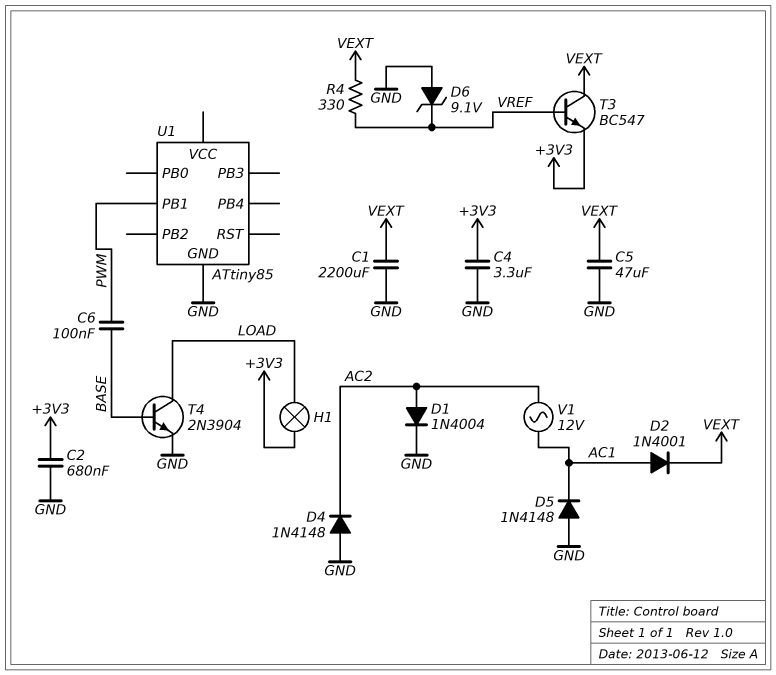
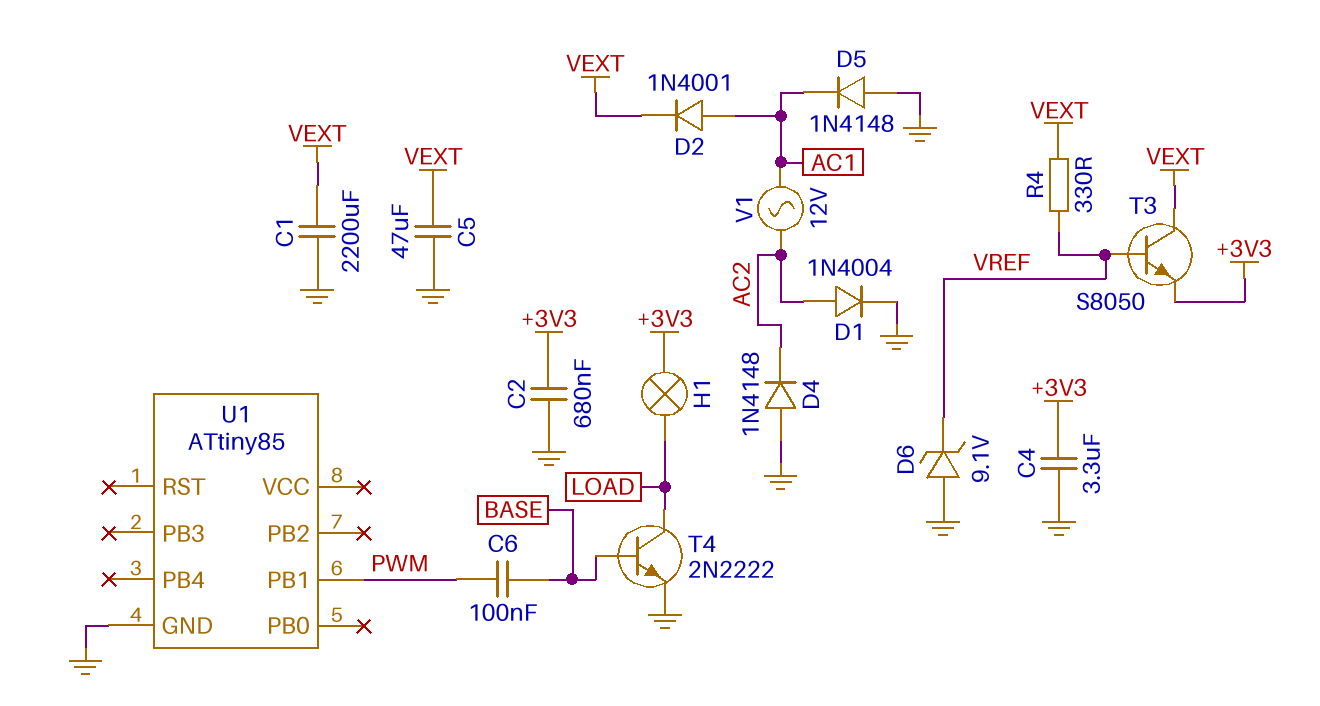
T3: NPN BC547 (B VREF, C VEXT, E +3V3) -> NPN S8050 (B VREF, C VEXT, E +3V3)
T4: NPN 2N3904 (B BASE, C LOAD, E GND) -> NPN 2N2222 (B BASE, C LOAD, E GND)

